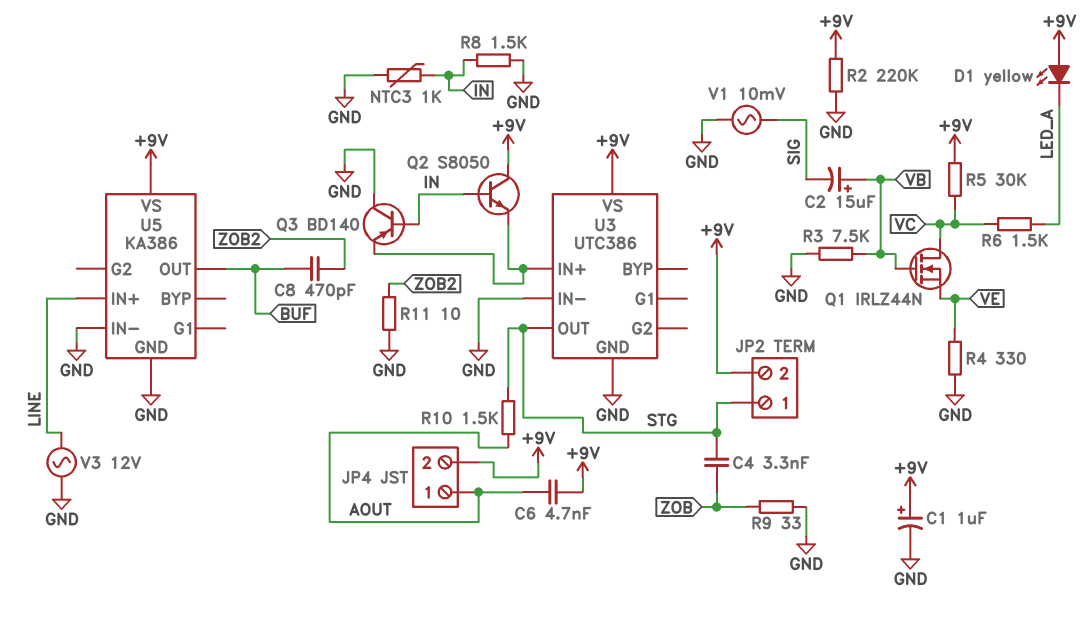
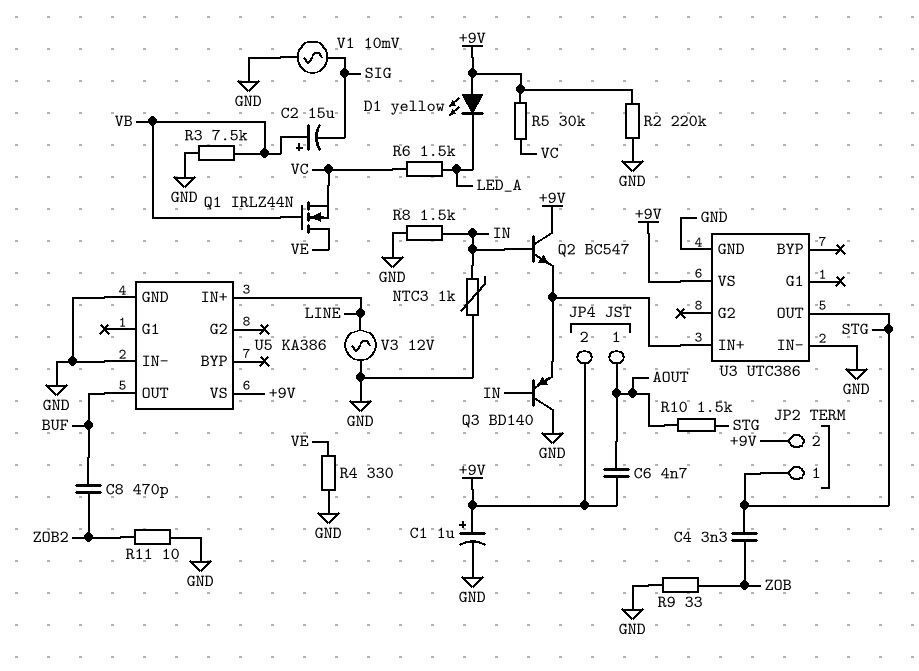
Q1: NMOS IRLZ44N (G VB, D VC, S VE) -> NMOS IRLZ44N (G VB, D VE, S VC)
Q2: NPN S8050 (B IN, C +9V, E U3/IN+) -> NPN BC547 (B IN, C +9V, E U3/IN+)

